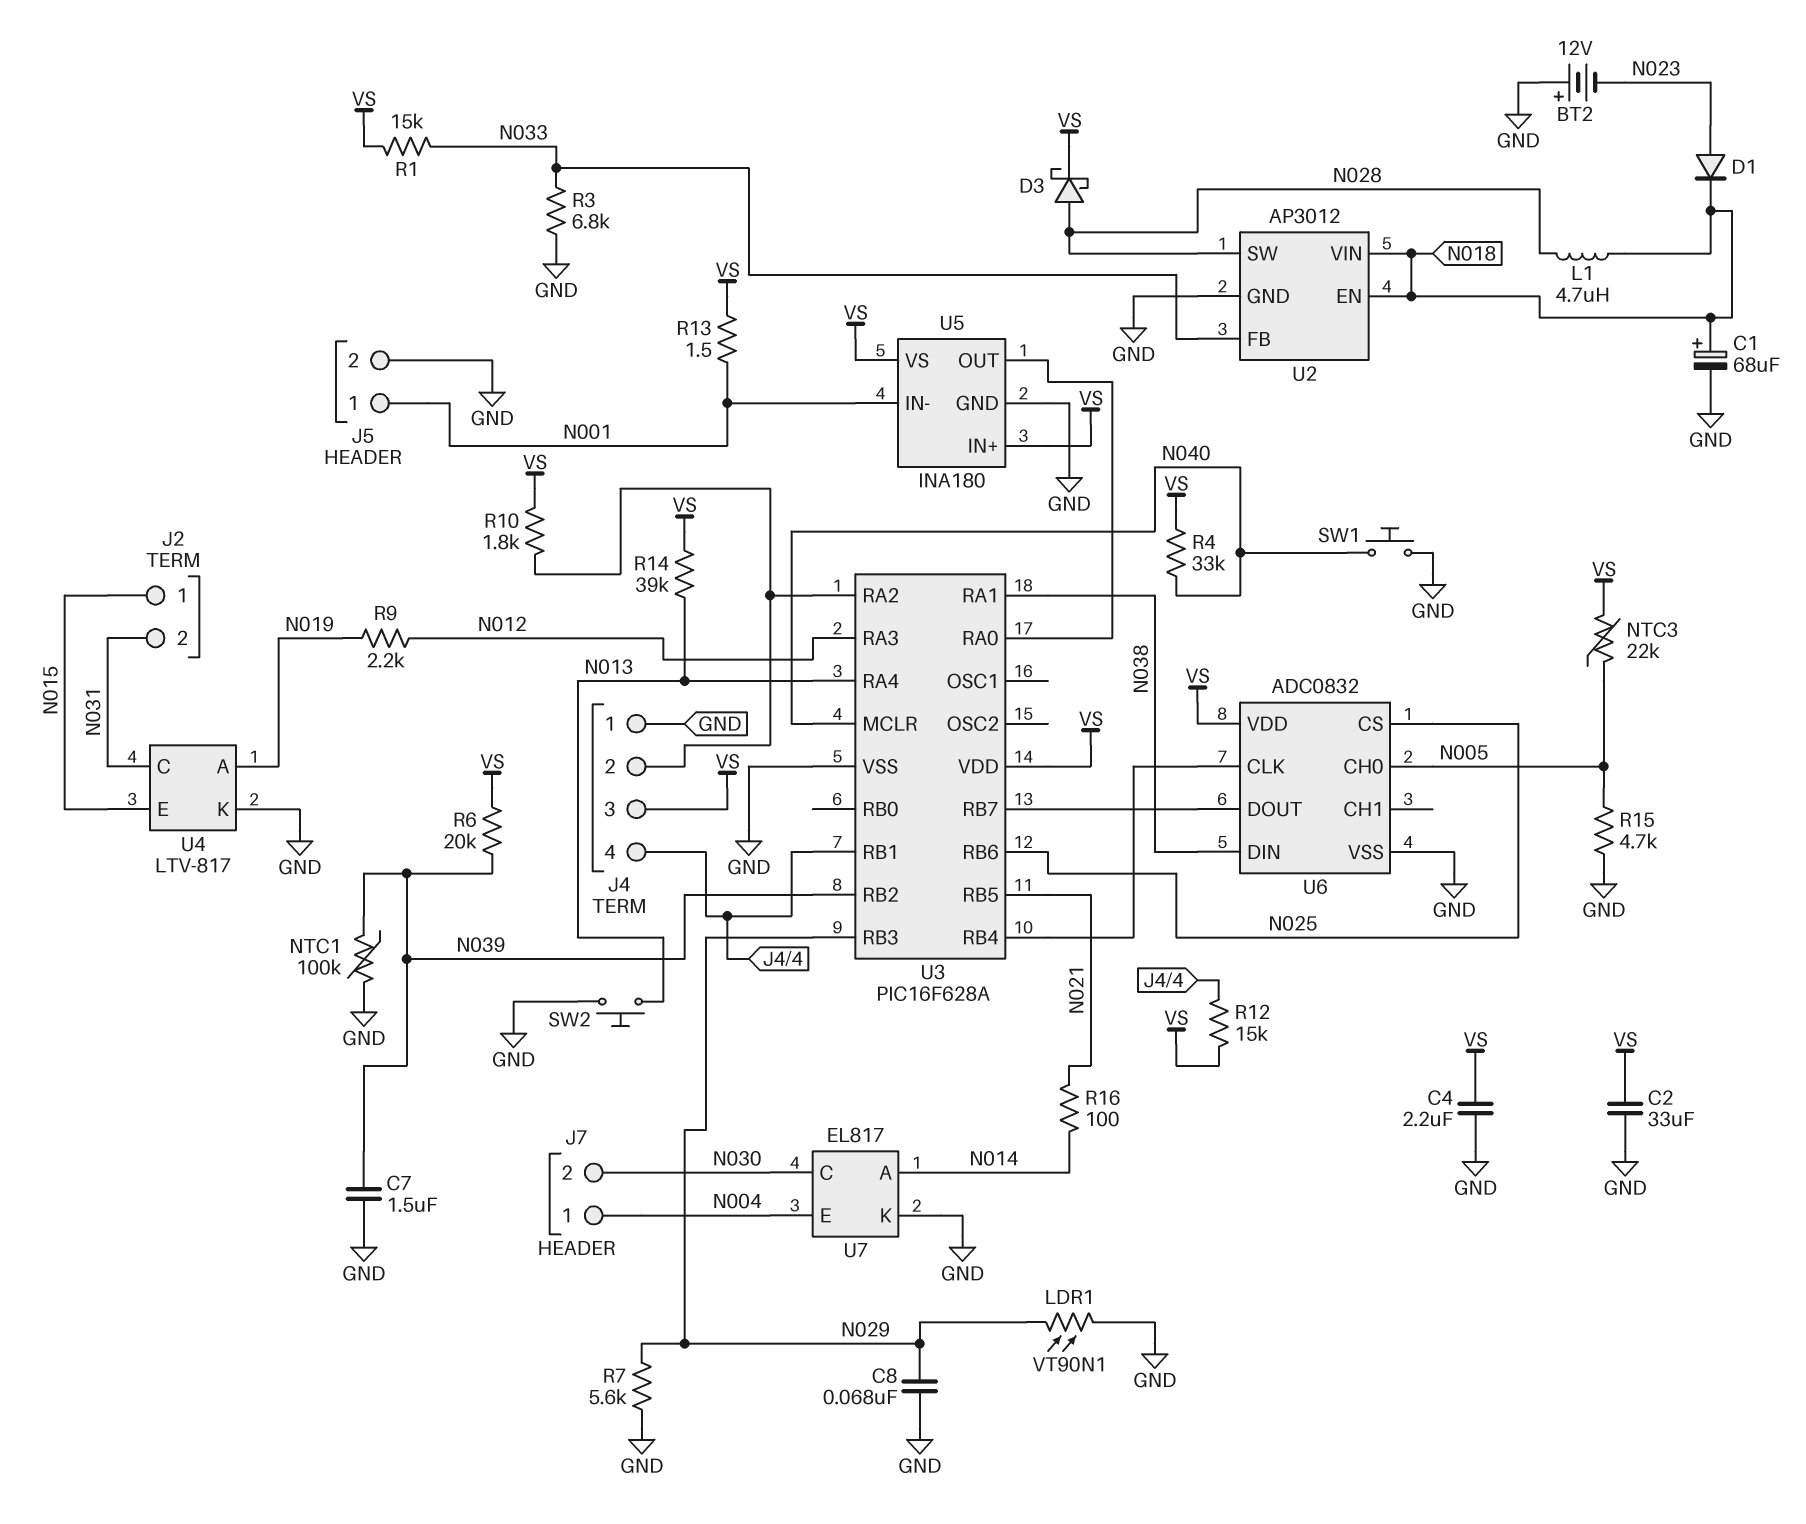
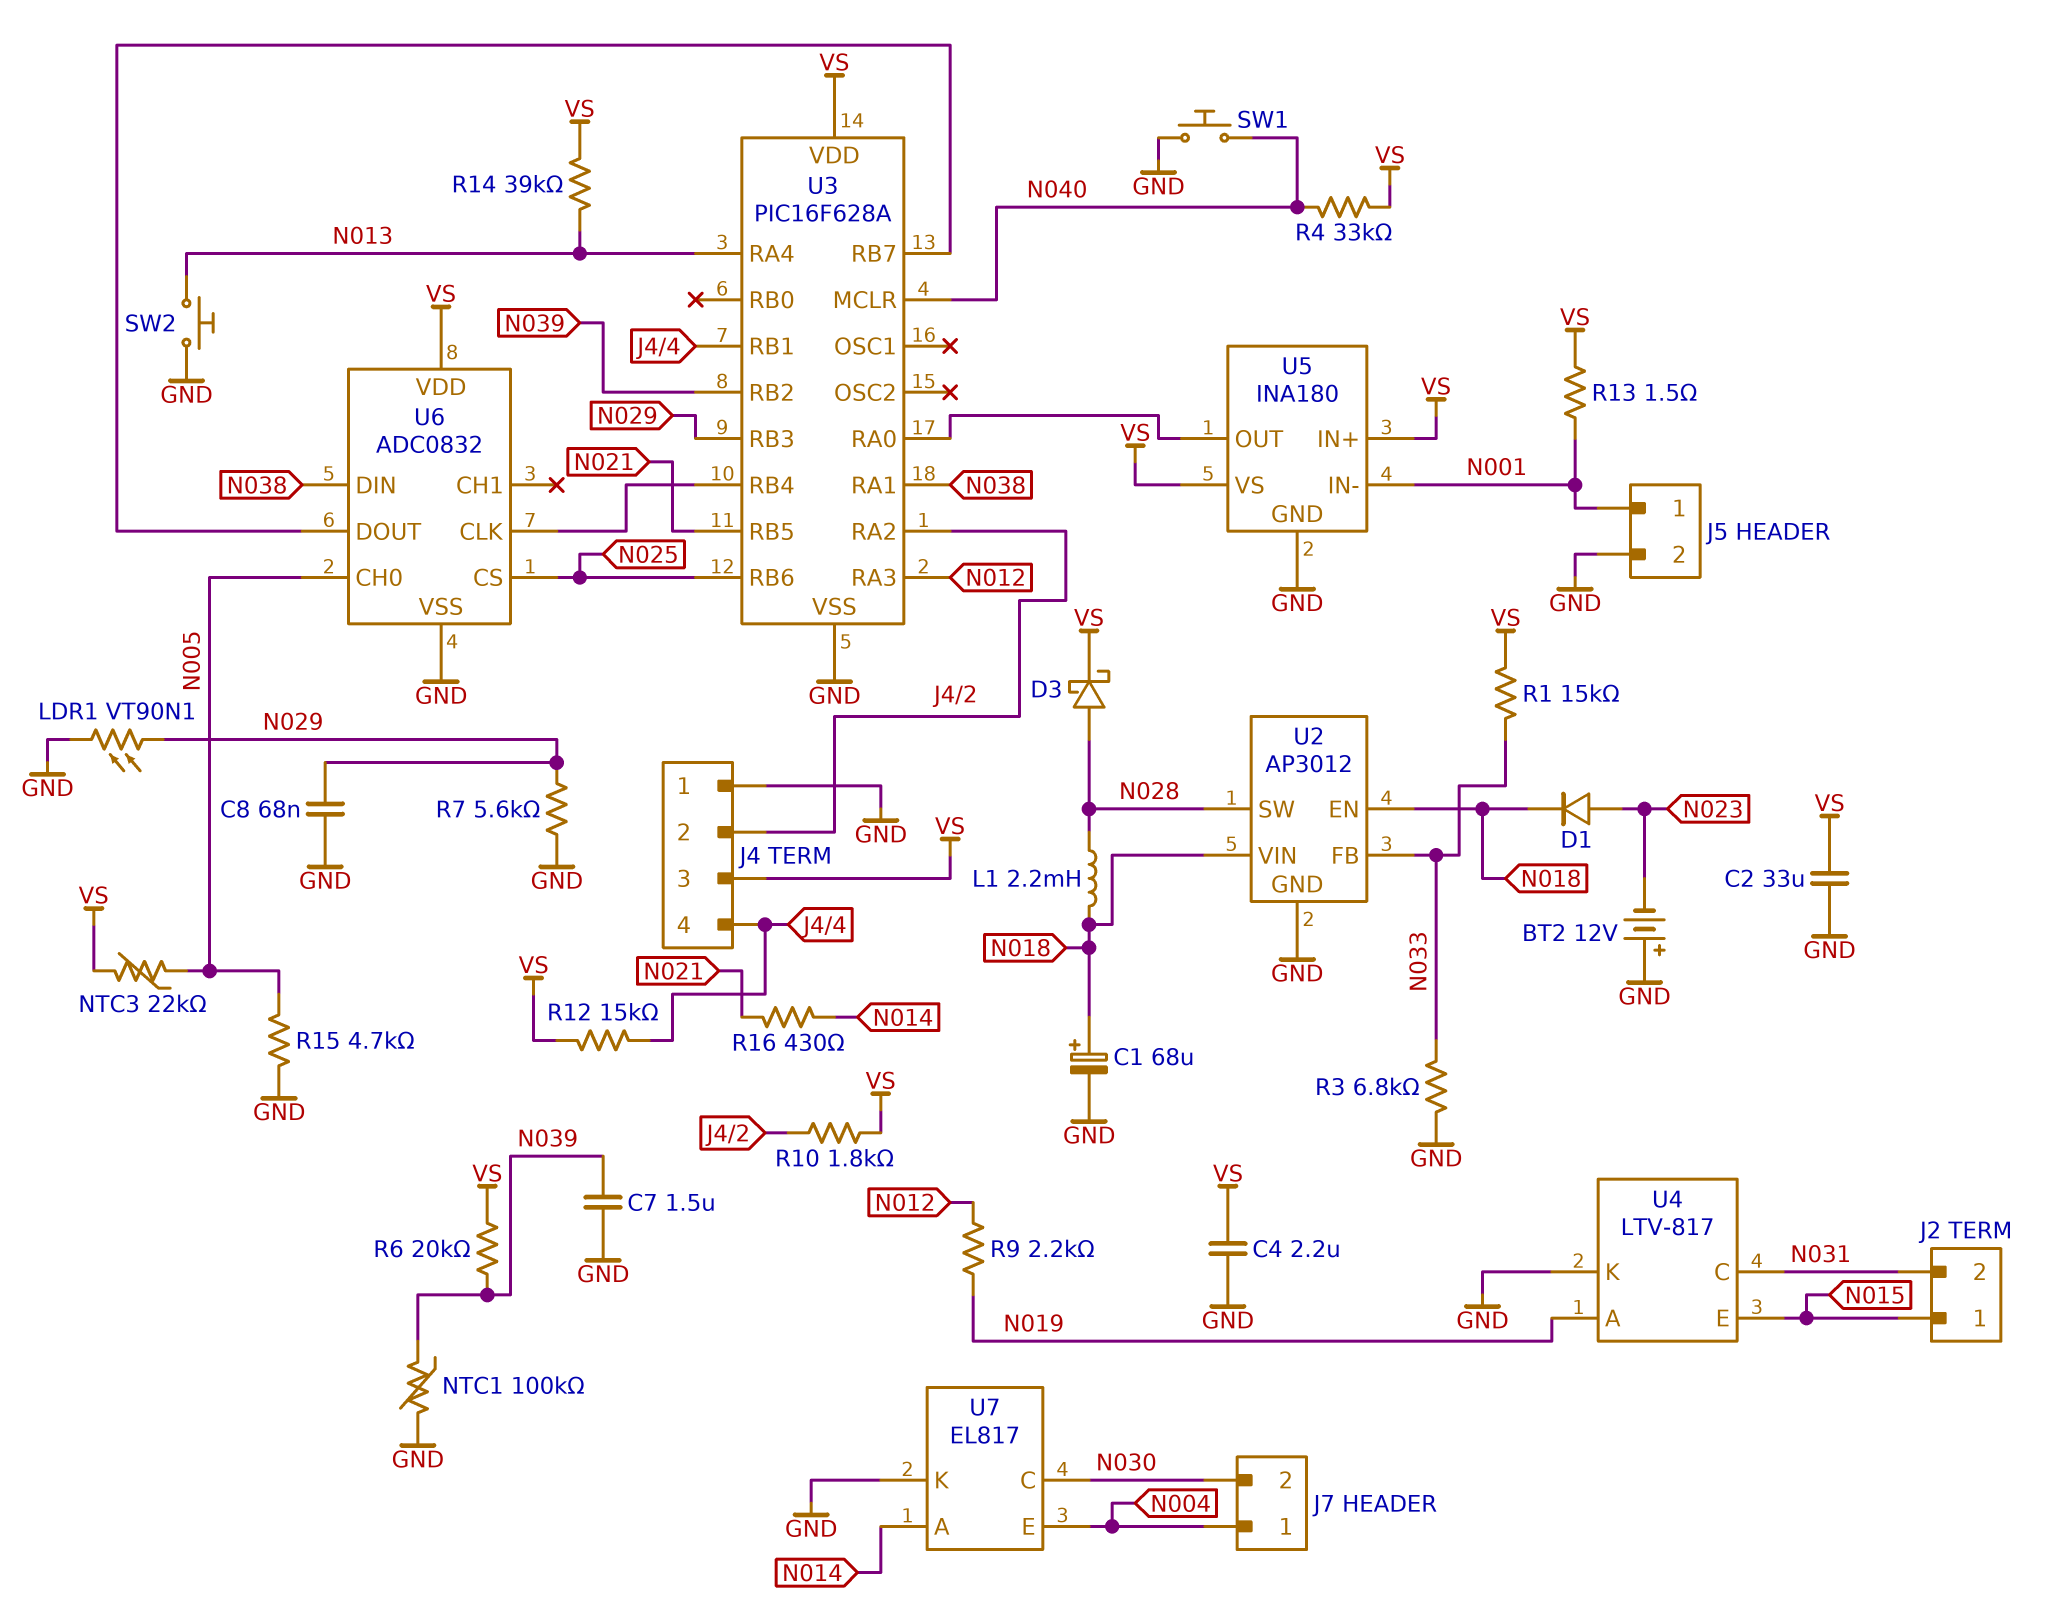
L1: 4.7uH (N018, N028) -> 2.2mH (N018, N028)
R16: 100 (N014, N021) -> 430 (N014, N021)

